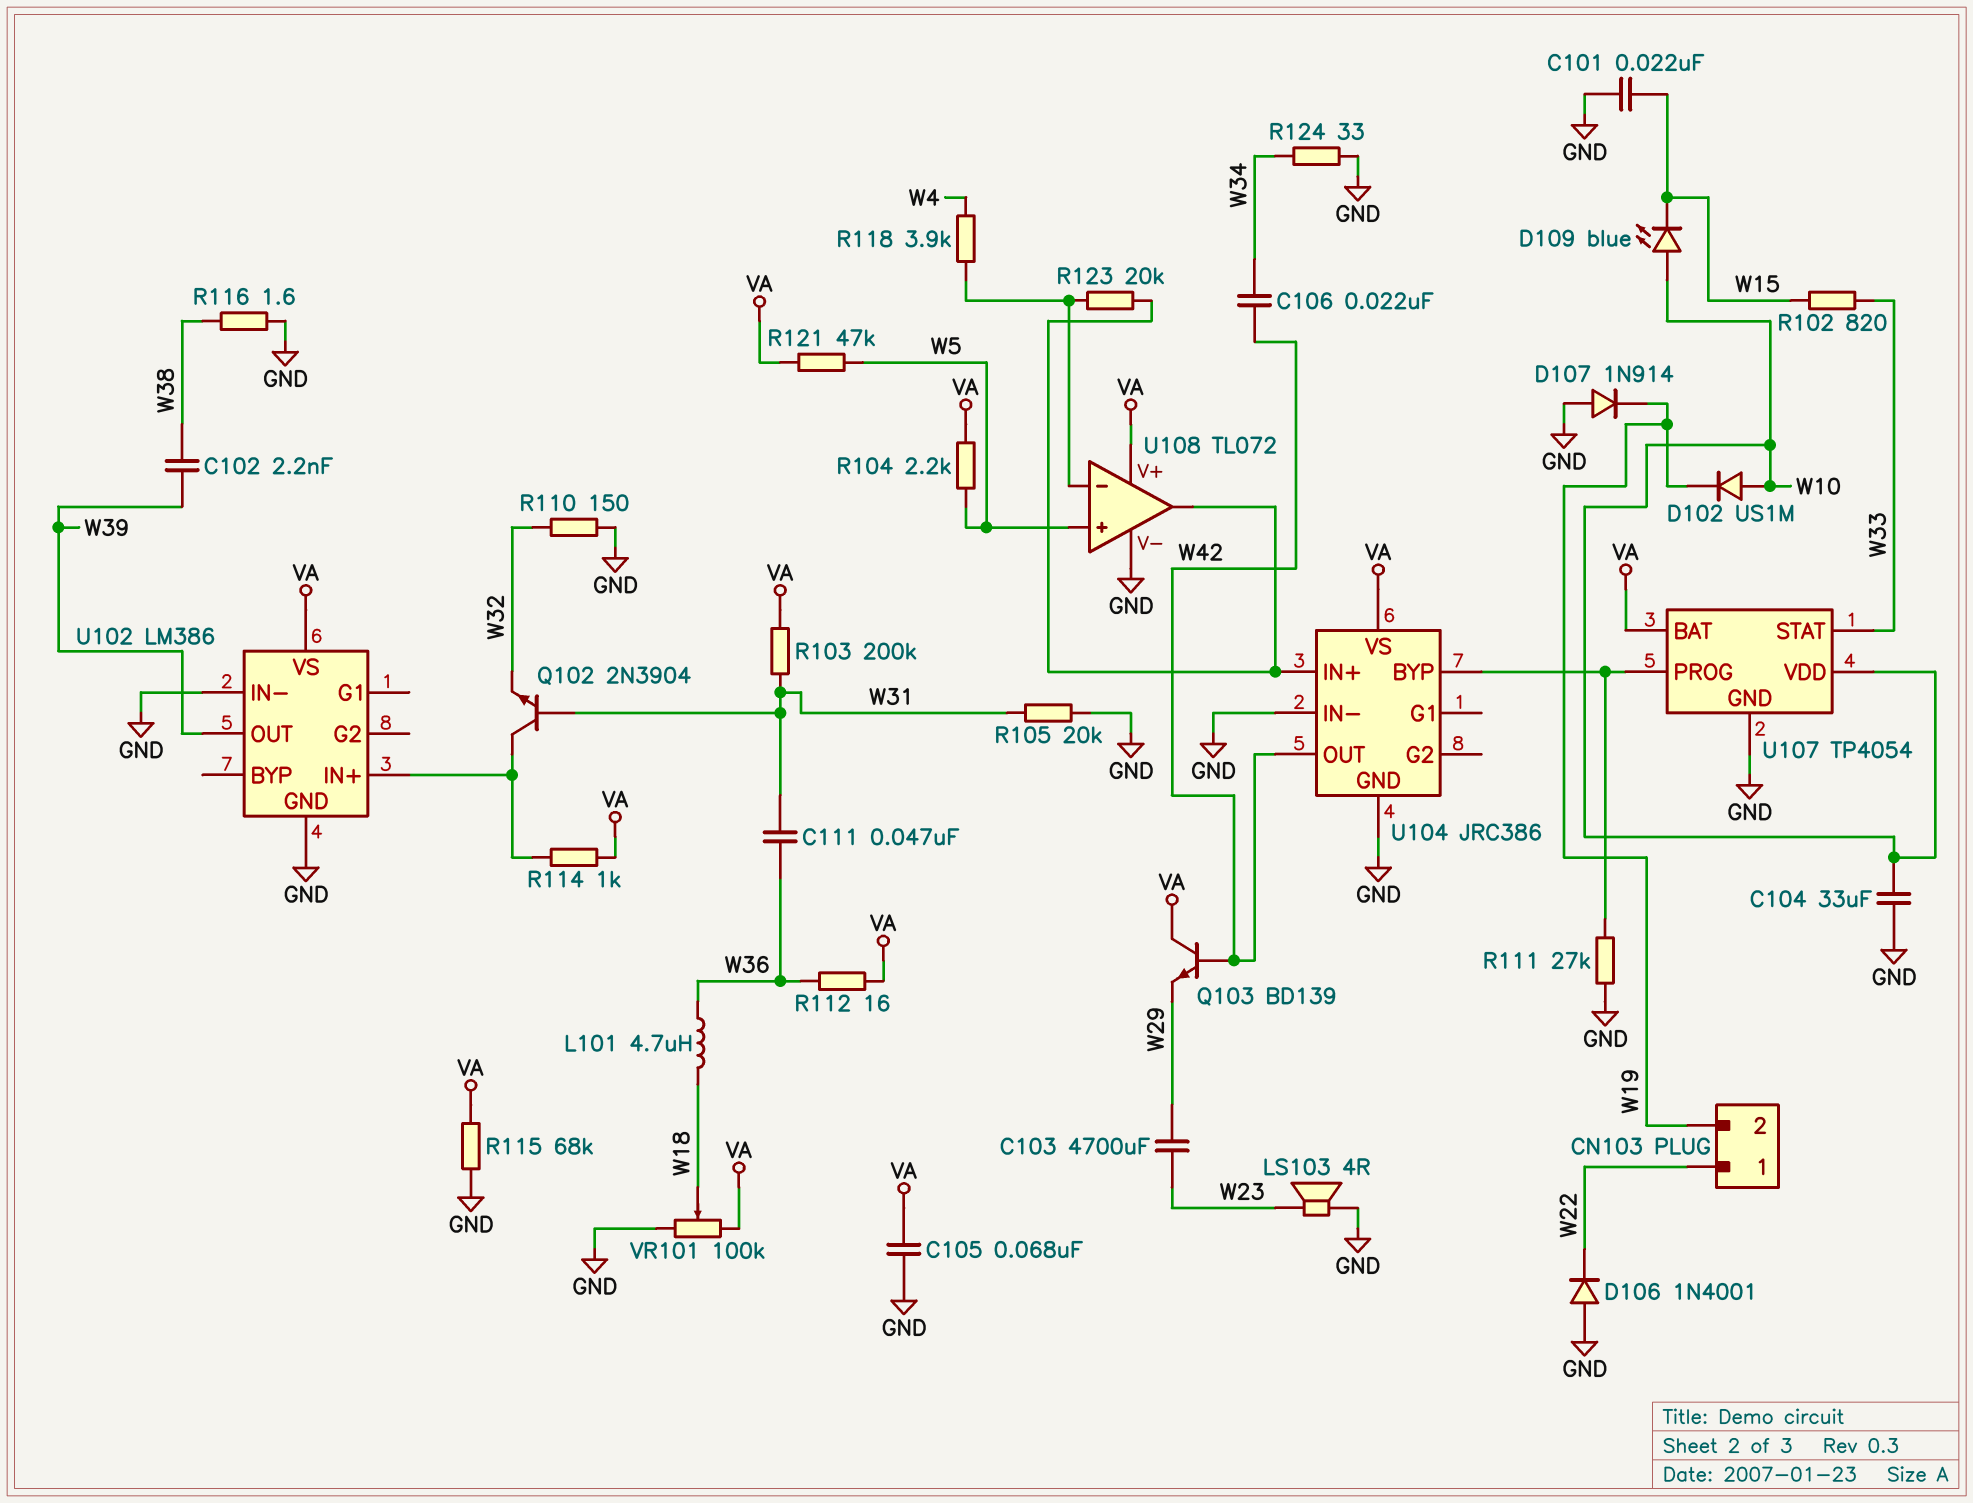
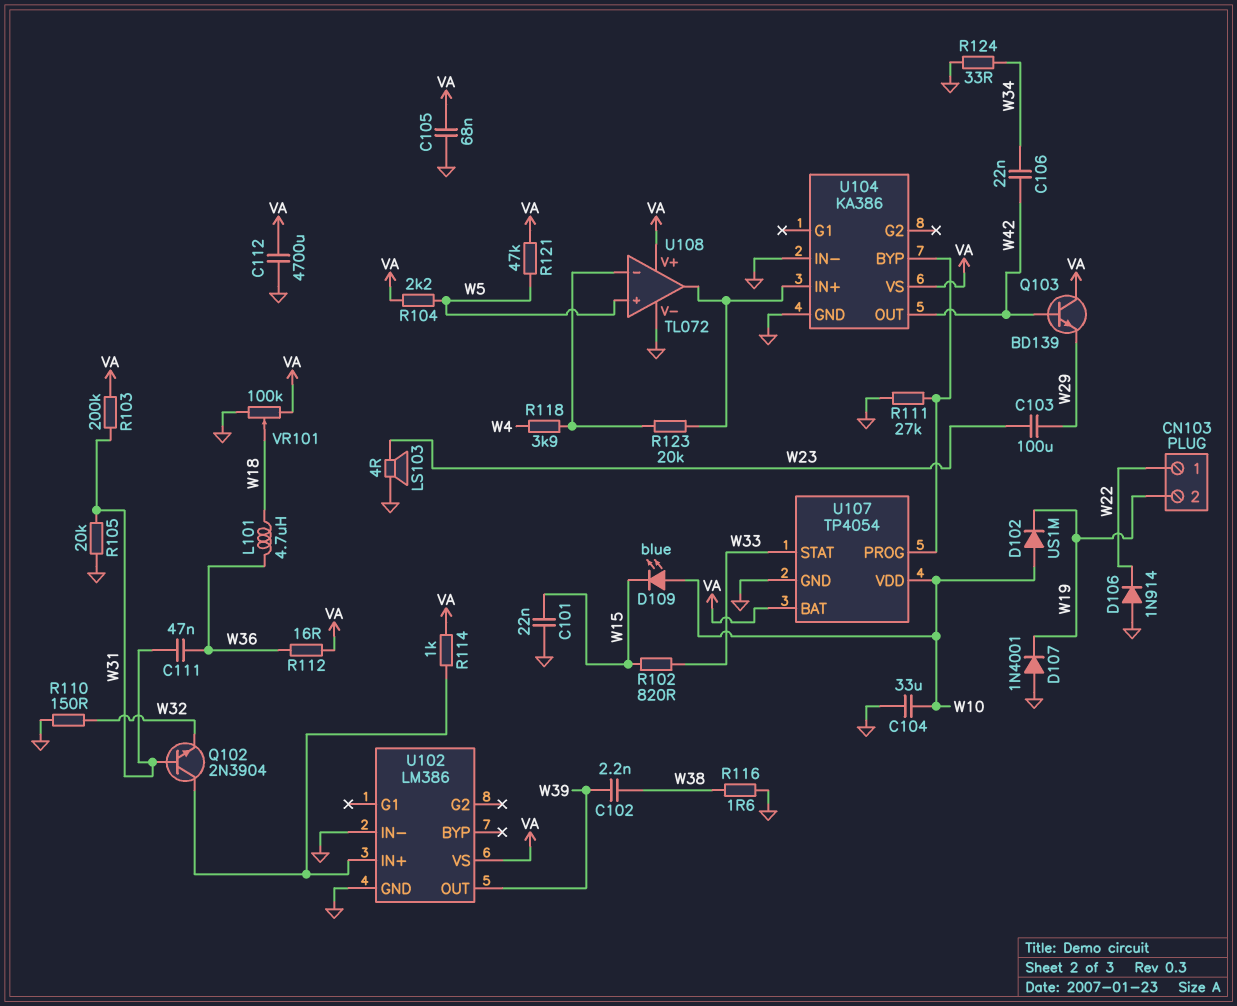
C103: 4700uF (W23, W29) -> 100uF (W23, W29)
C112: none -> 4700uF (GND, VA)
D106: diode 1N4001 (A GND, K W22) -> diode 1N914 (A GND, K W22)
D107: diode 1N914 (A GND, K W19) -> diode 1N4001 (A GND, K W19)
R115: 68k (GND, VA) -> none
U104: JRC386 -> KA386

